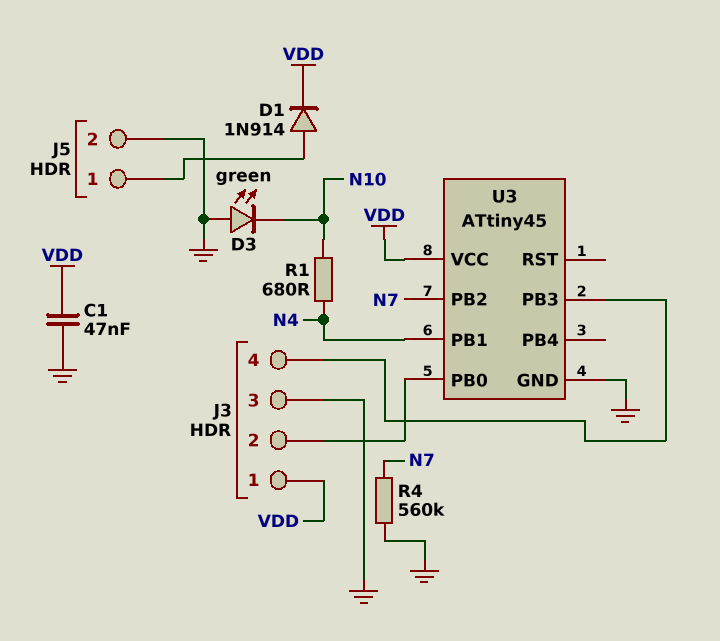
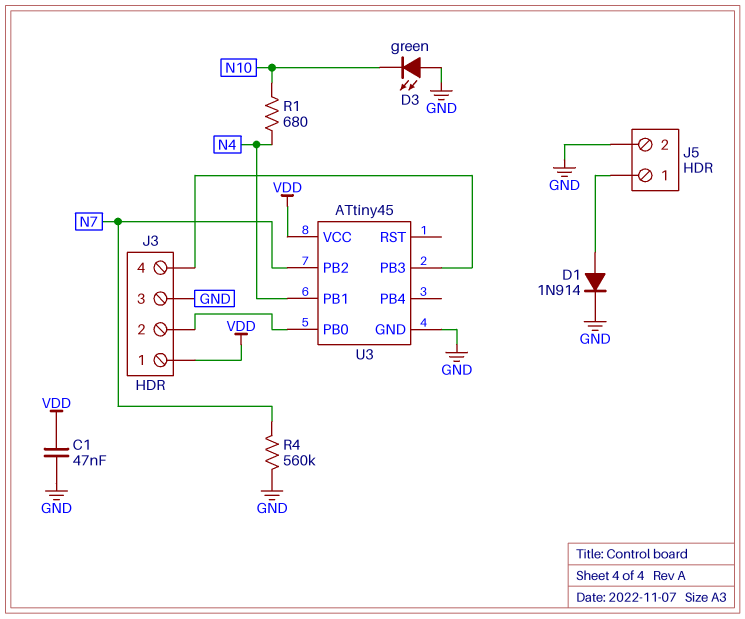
D1: diode 1N914 (A J5/1, K VDD) -> diode 1N914 (A J5/1, K GND)

